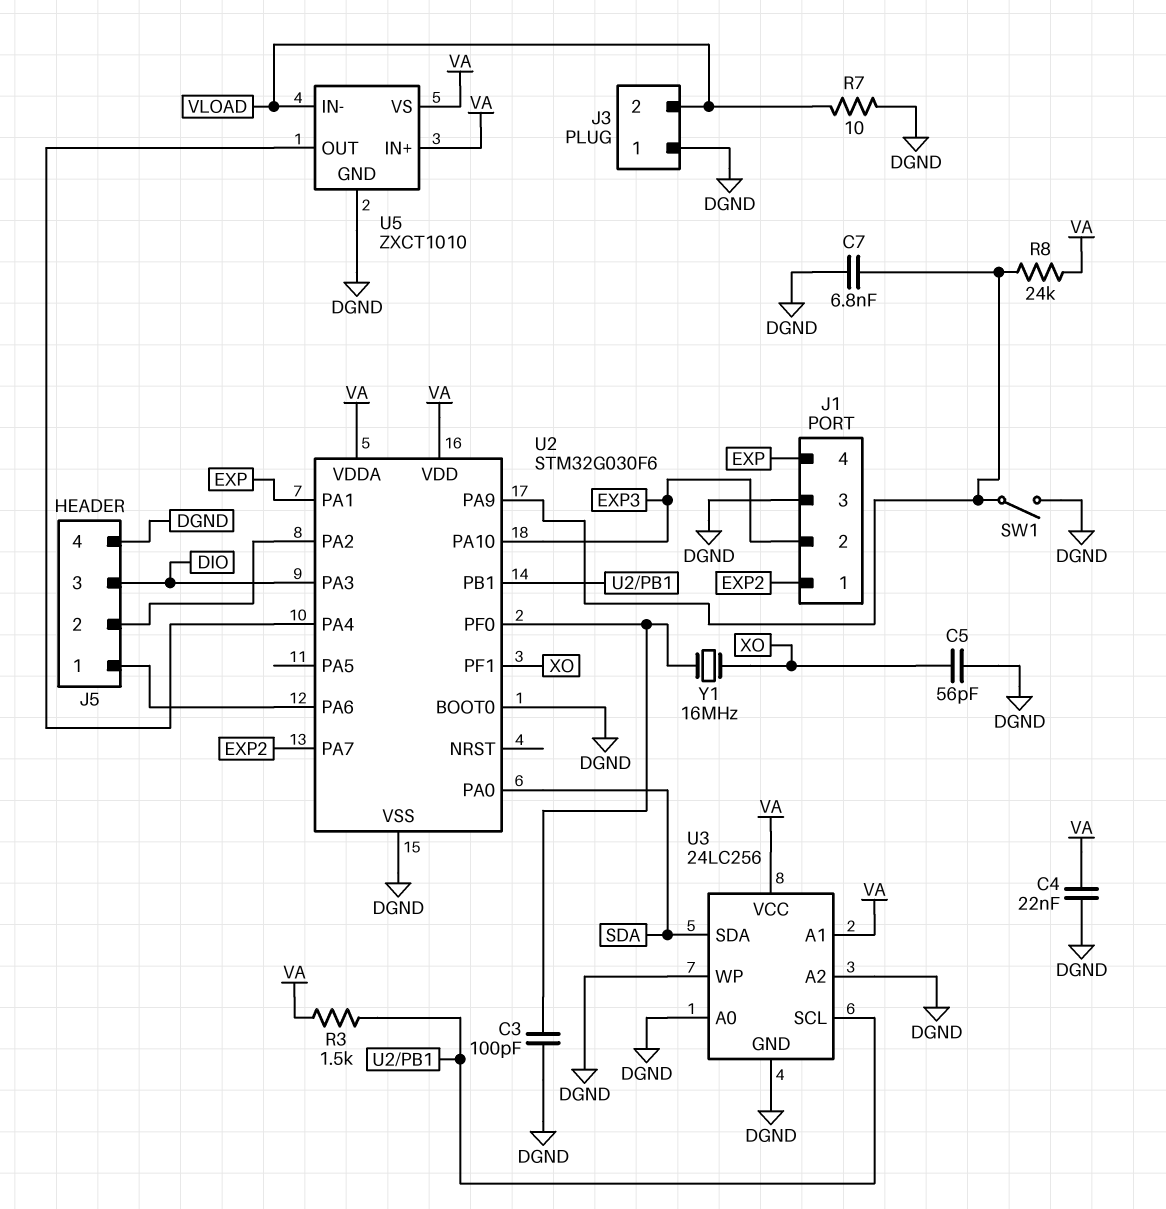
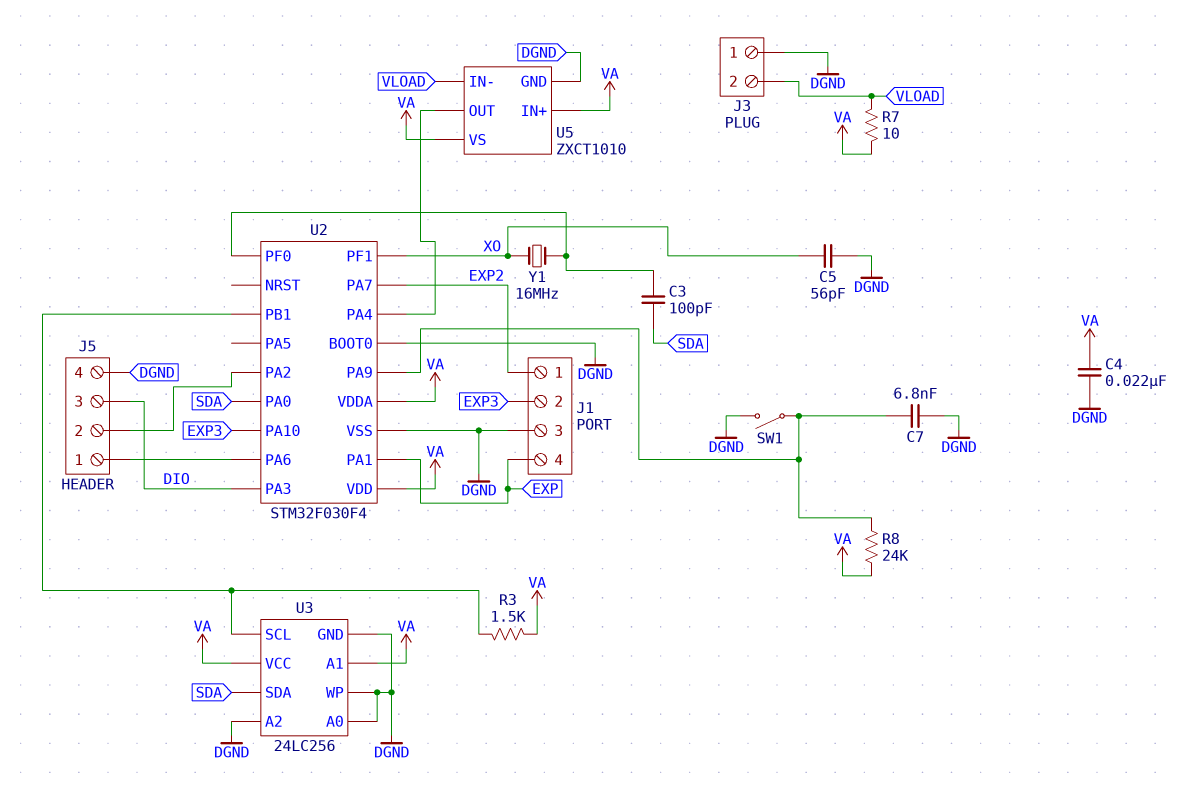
C3: 100pF (DGND, U2/PF0) -> 100pF (SDA, U2/PF0)
R7: 10 (DGND, VLOAD) -> 10 (VA, VLOAD)
U2: STM32G030F6 -> STM32F030F4

